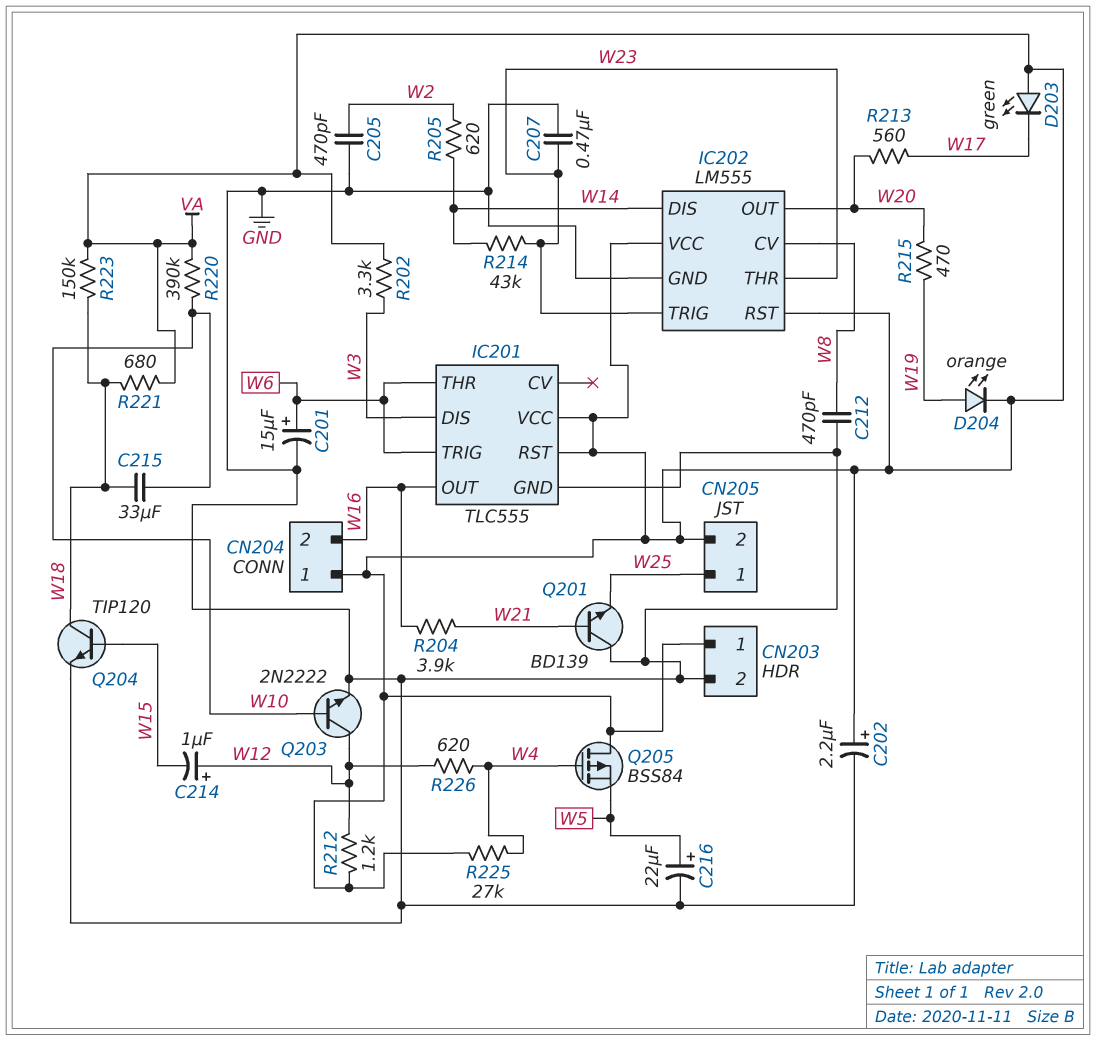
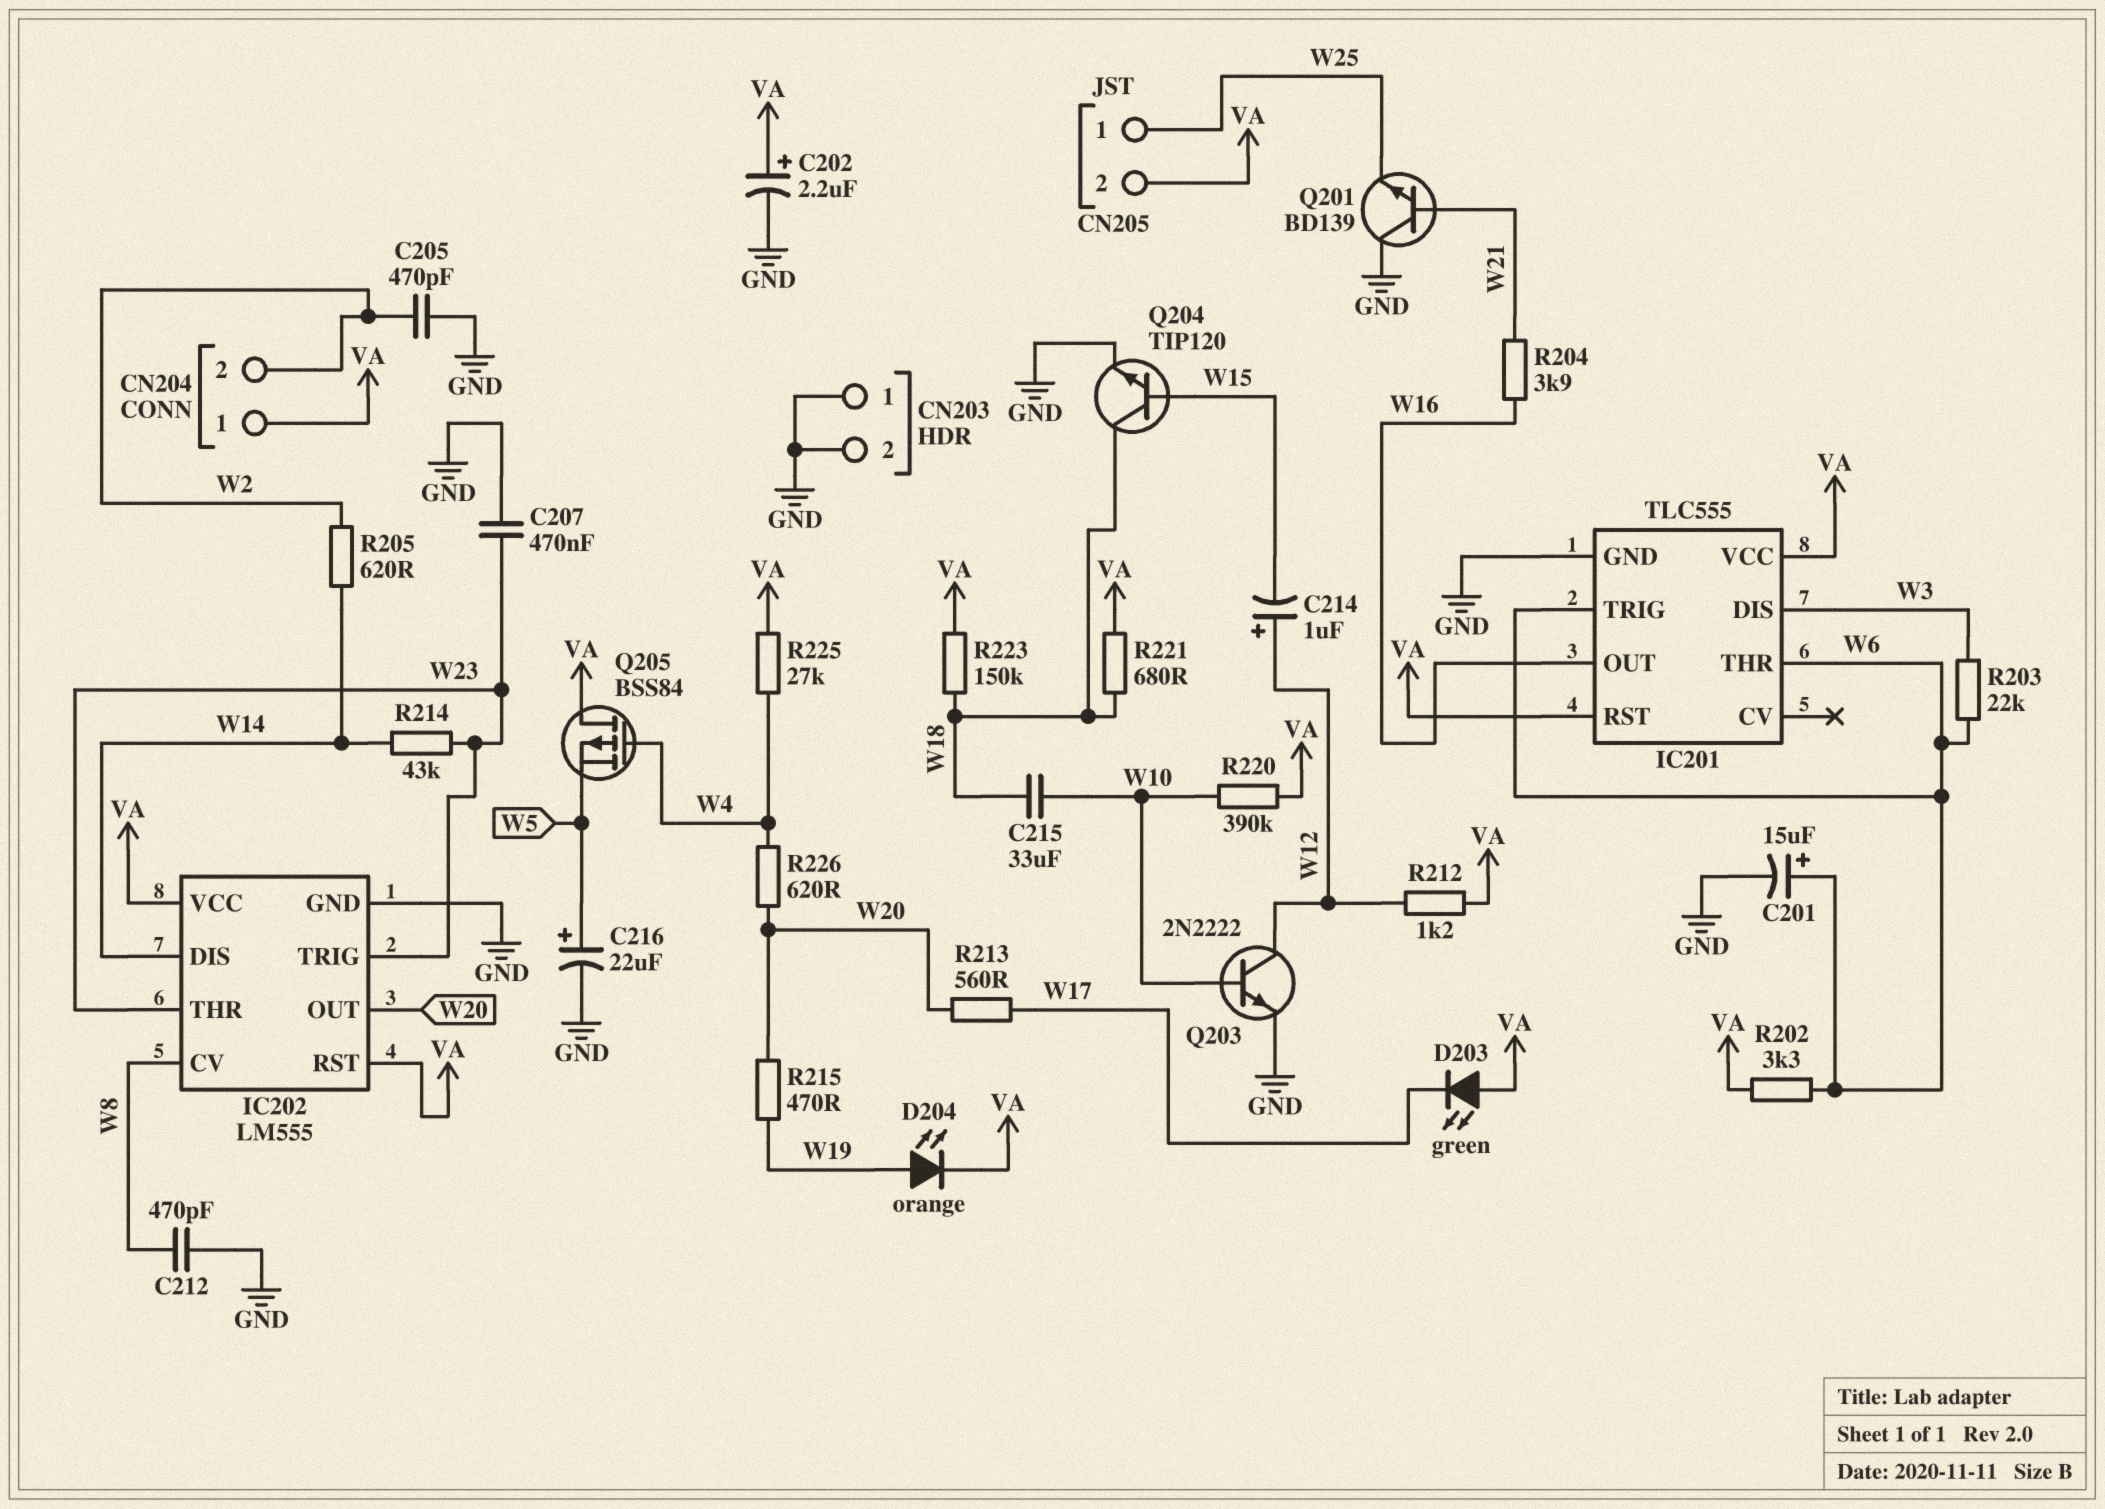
CN203 pin 1: VA -> GND
CN204 pin 2: W16 -> W2
R202: 3.3k (VA, W3) -> 3.3k (VA, W6)
R203: none -> 22k (W3, W6)
R226: 620 (W4, W12) -> 620 (W4, W20)

